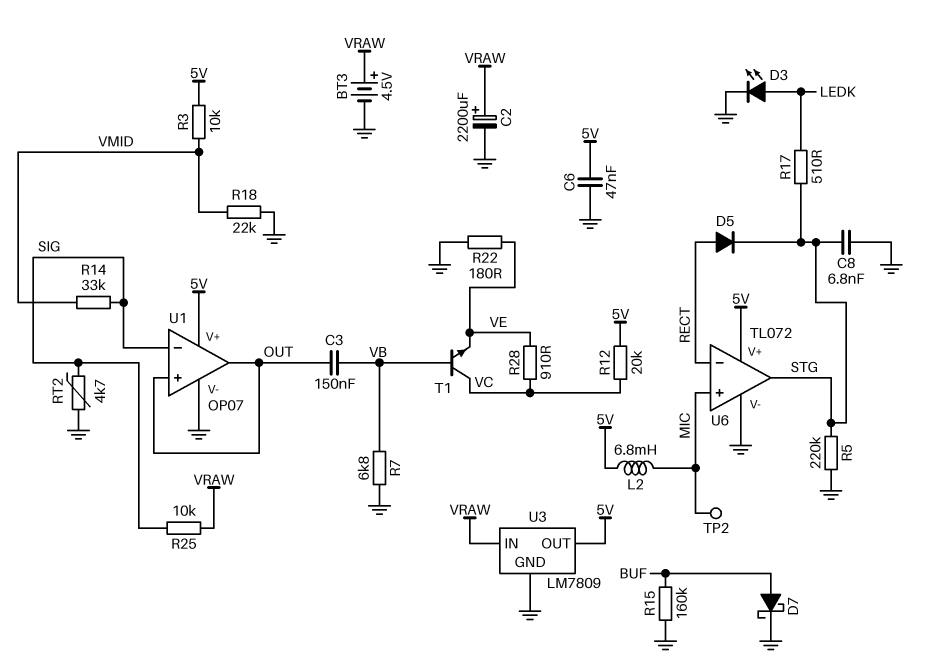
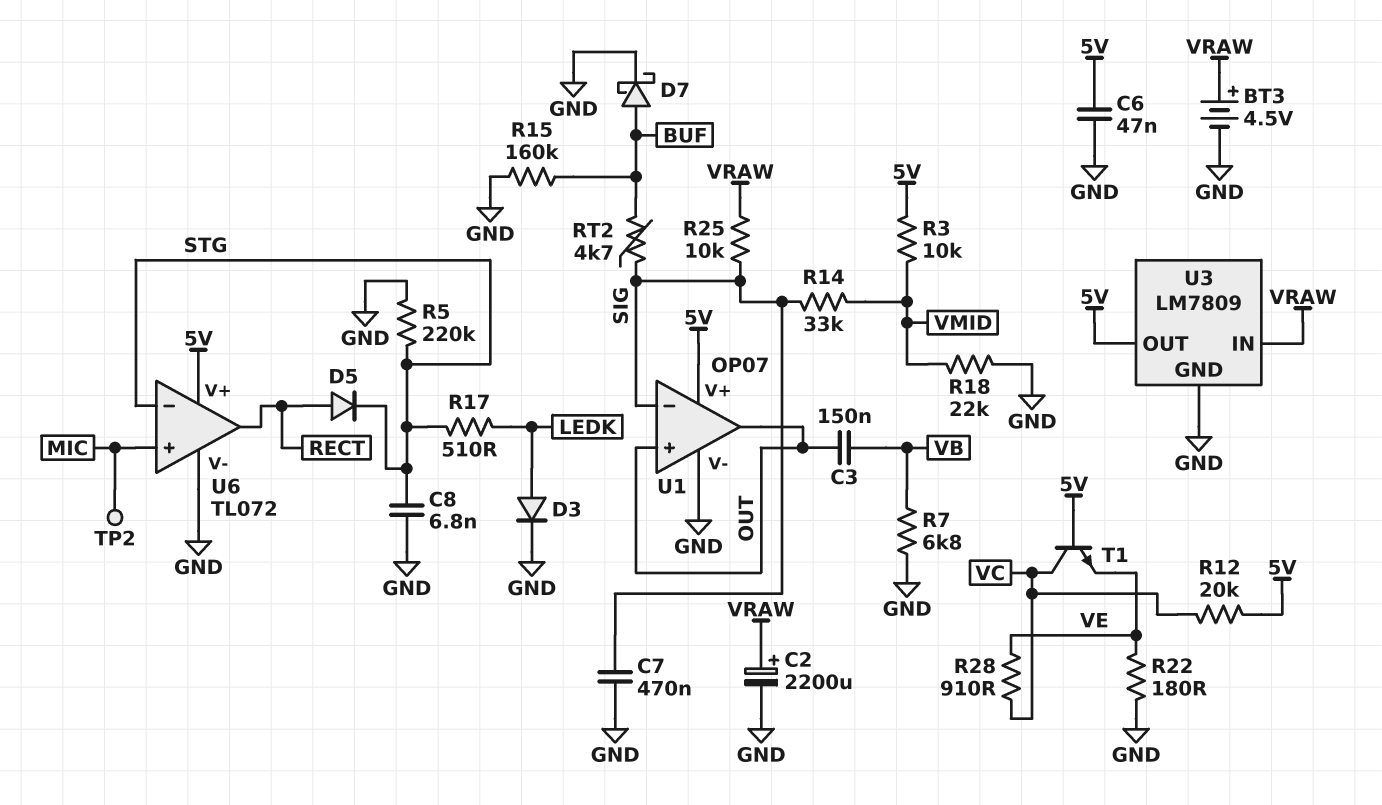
C7: none -> 470nF (GND, SIG)
D3: LED (A LEDK, K GND) -> diode (A LEDK, K GND)
L2: 6.8mH (5V, MIC) -> none
RT2: 4.7k (GND, SIG) -> 4.7k (BUF, SIG)
T1: NPN (B VB, C VC, E VE) -> NPN (B 5V, C VC, E VE)
U6 pin in-: RECT -> STG
U6 pin out: STG -> RECT

